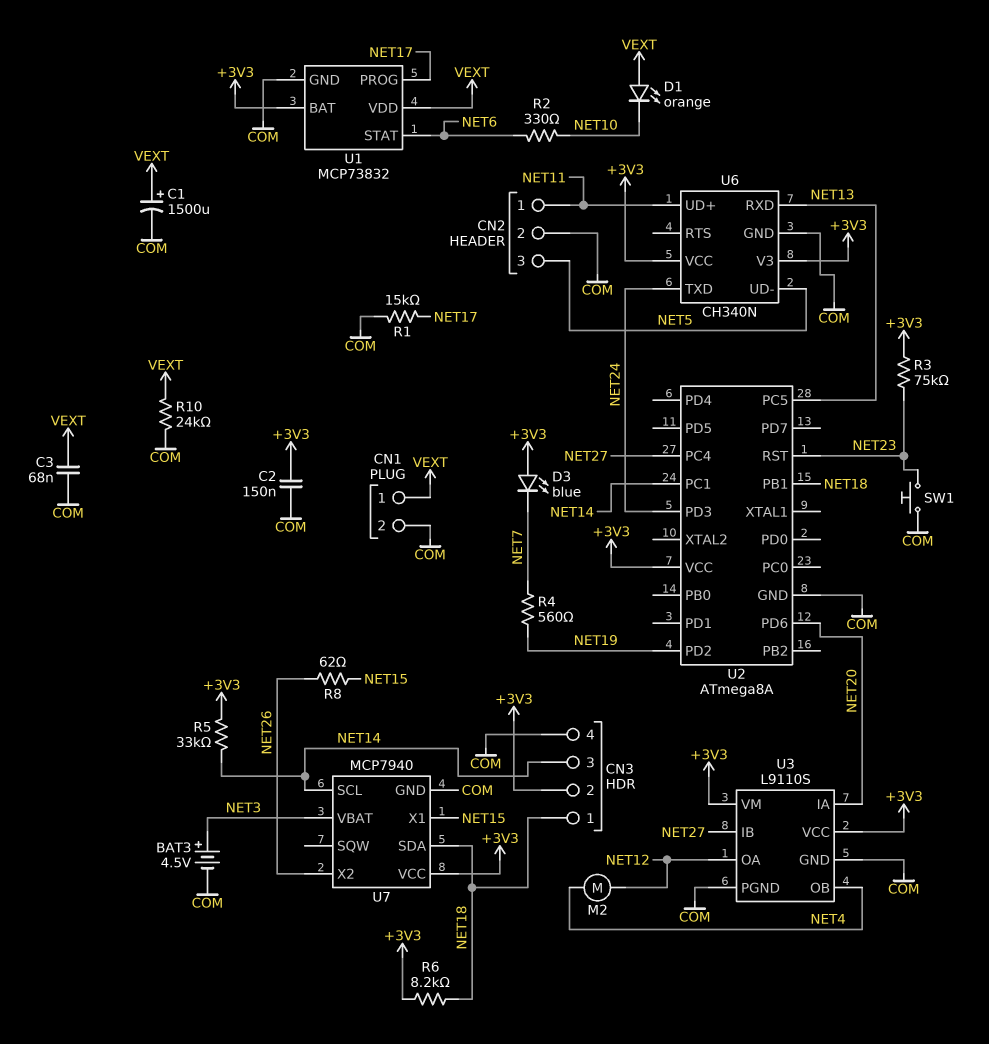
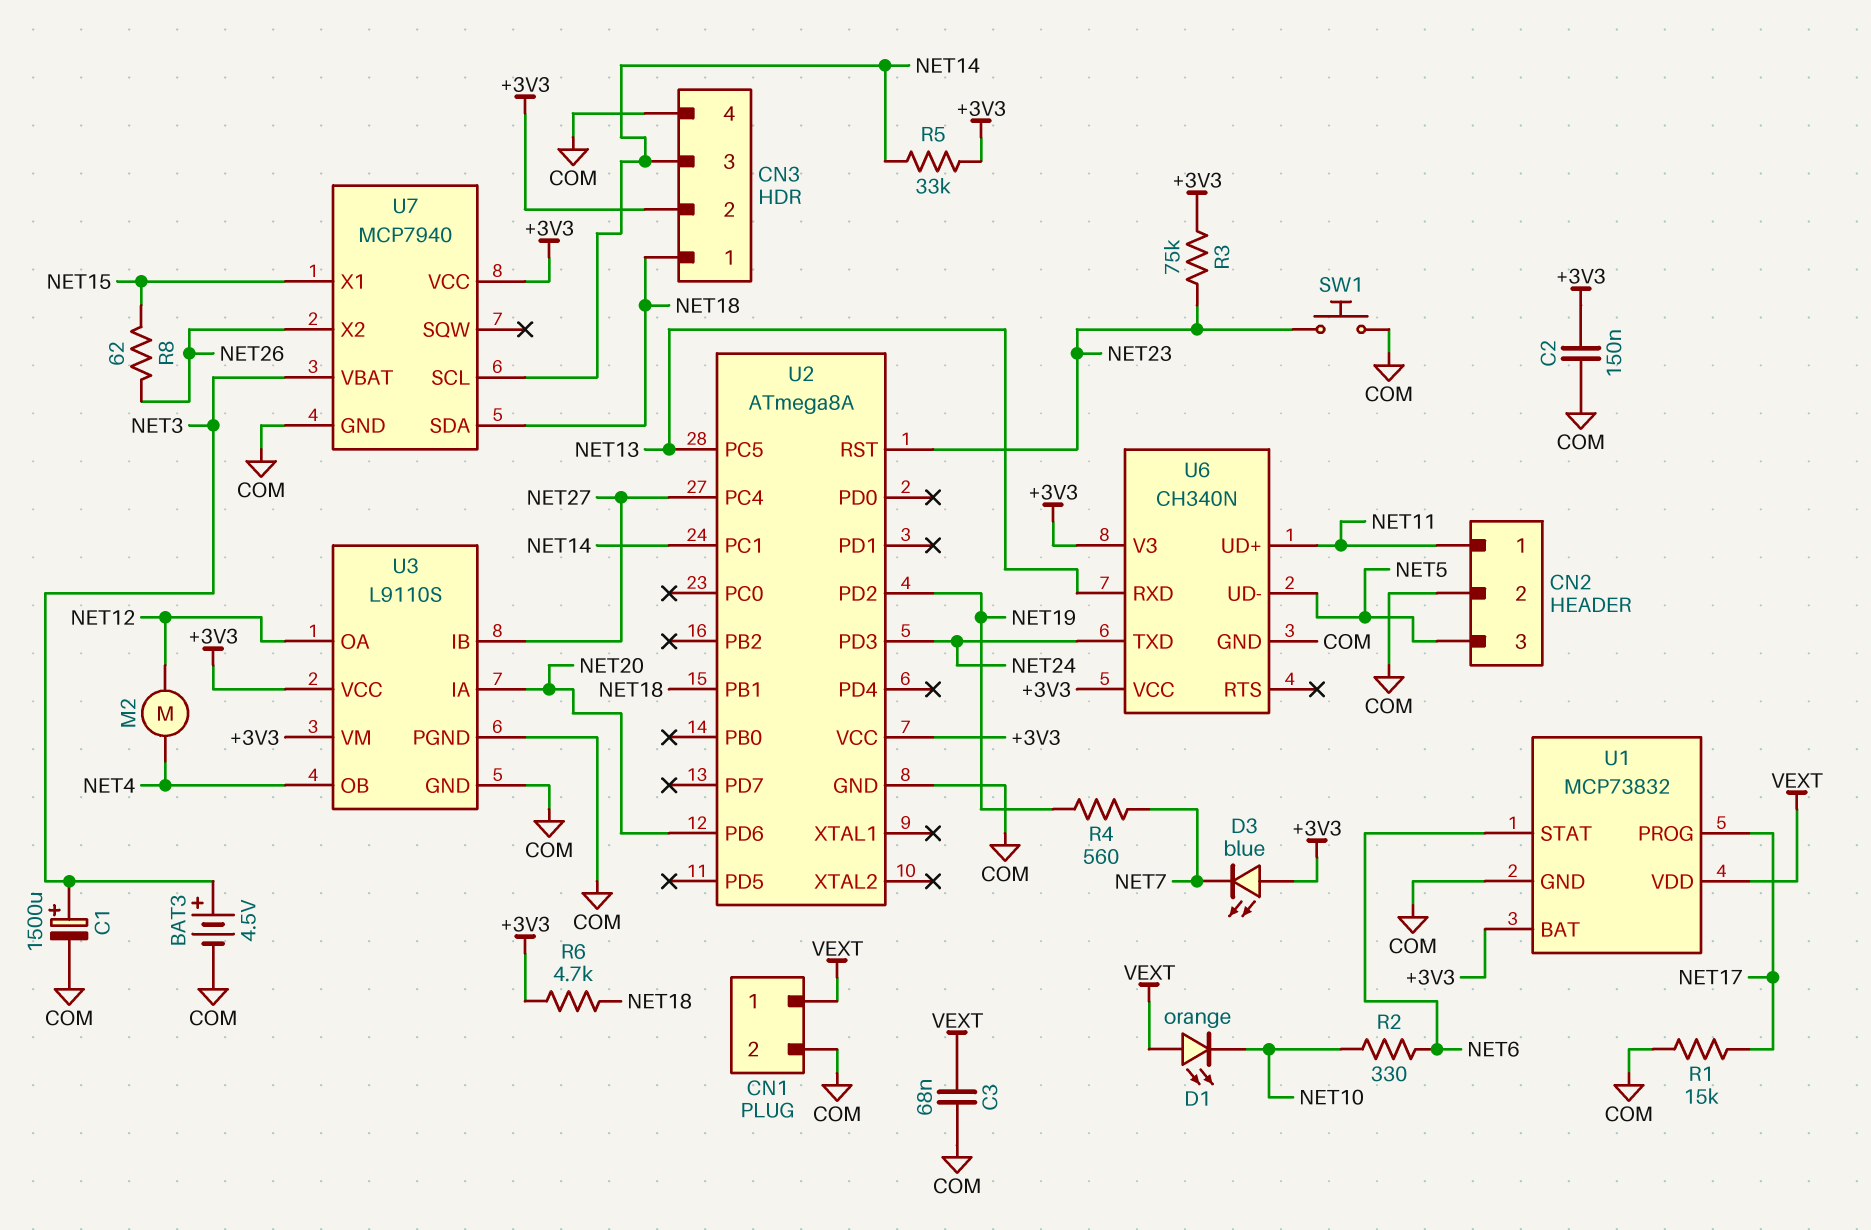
C1: 1500uF (plus VEXT, minus COM) -> 1500uF (plus NET3, minus COM)
R6: 8.2k (+3V3, NET18) -> 4.7k (+3V3, NET18)
R10: 24k (COM, VEXT) -> none

